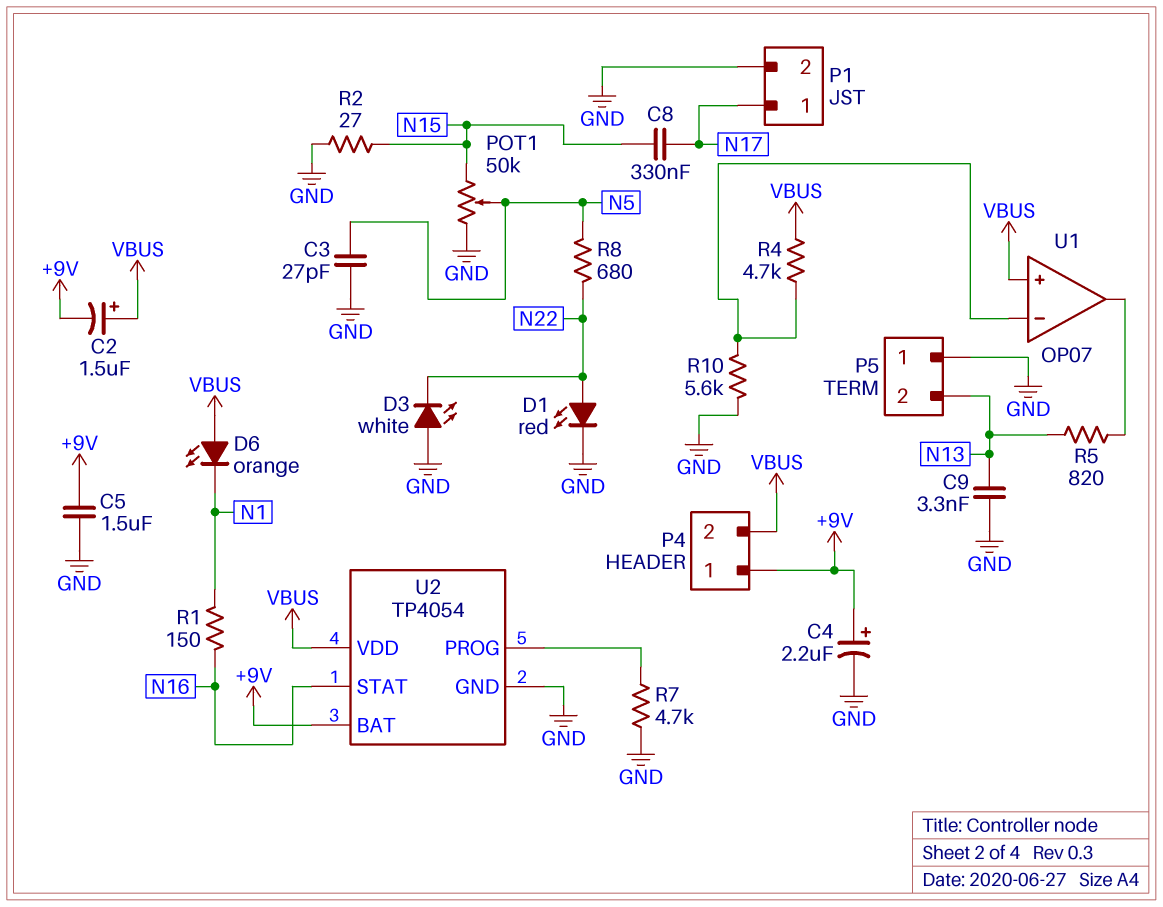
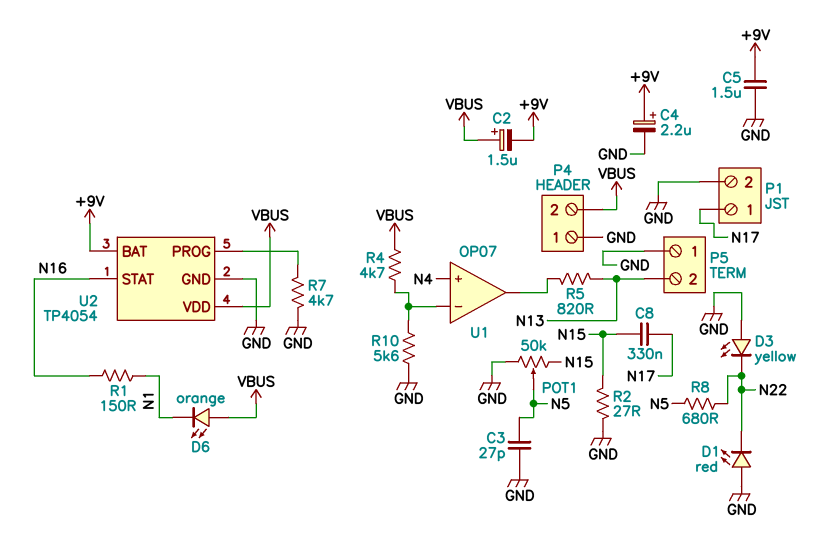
C9: 3.3nF (GND, N13) -> none
D1: LED red (A N22, K GND) -> LED red (A GND, K N22)
D3: LED white (A GND, K N22) -> LED yellow (A GND, K N22)
P4 pin 1: +9V -> GND
U1 pin in+: VBUS -> N4

